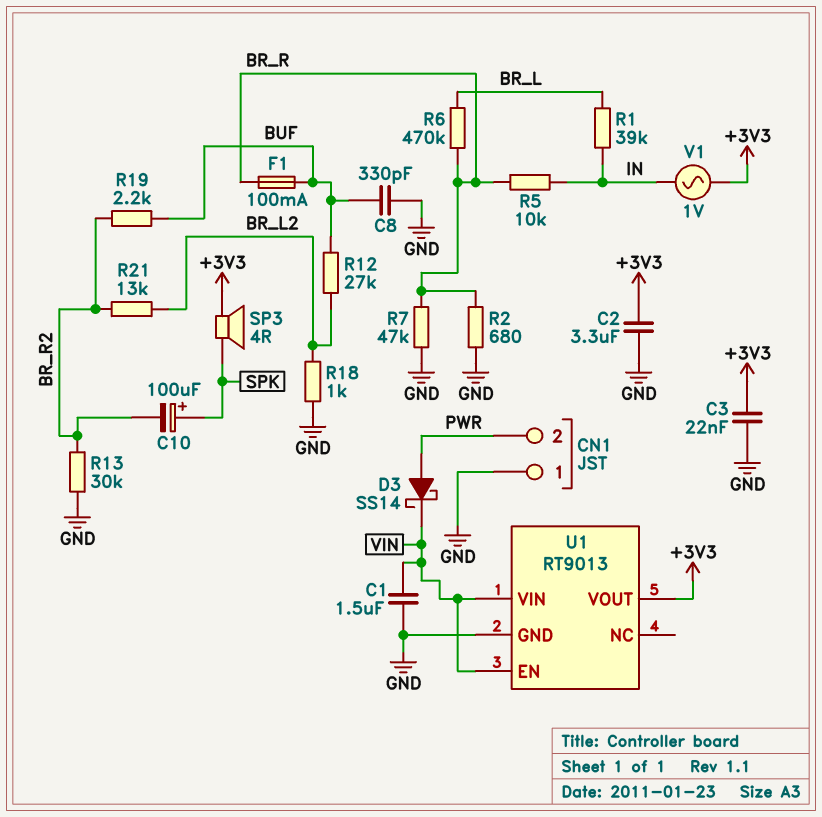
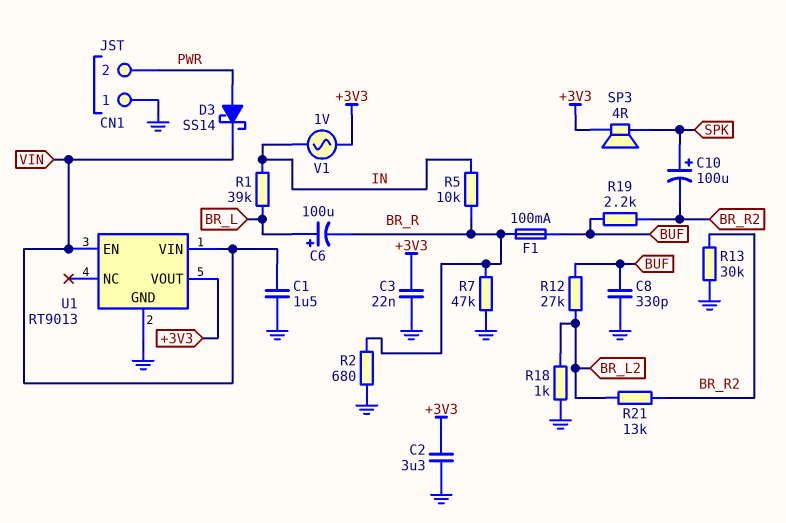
C6: none -> 100uF (plus BR_L, minus BR_R)
R6: 470k (BR_L, BR_R) -> none

